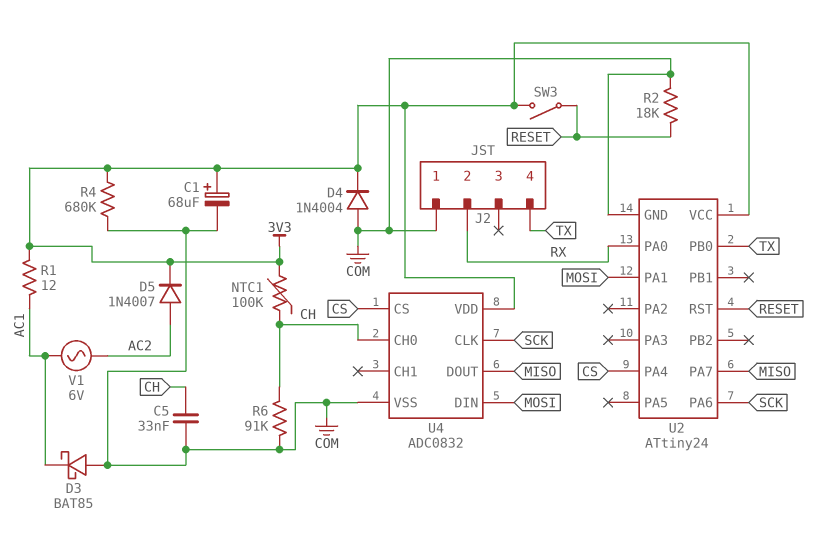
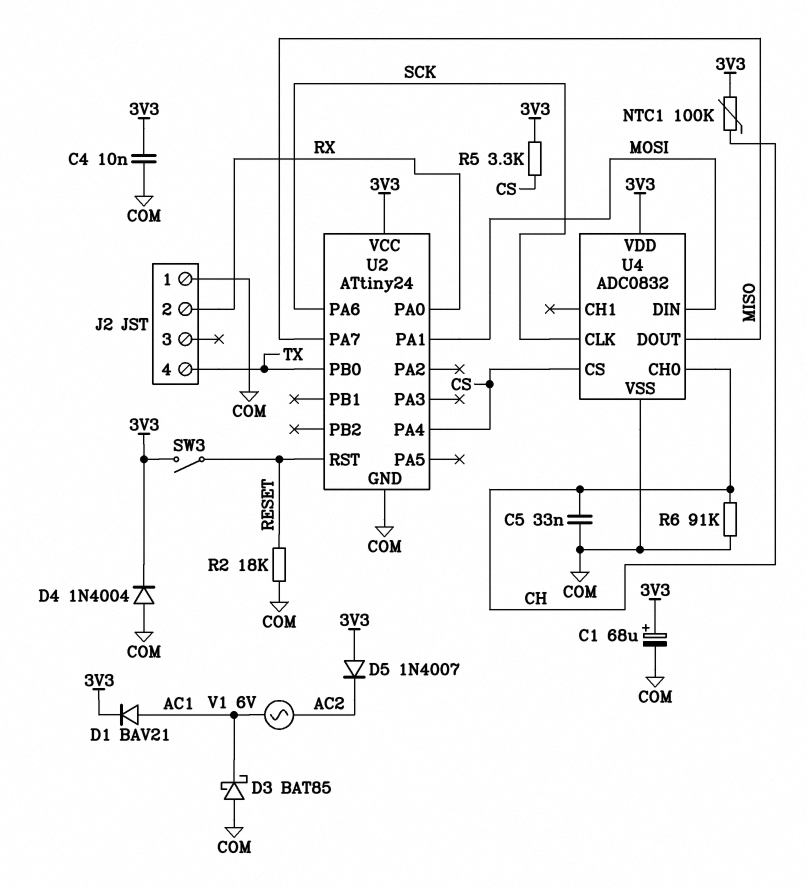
C4: none -> 10nF (3V3, COM)
D1: none -> diode BAV21 (A AC1, K 3V3)
D5: diode 1N4007 (A AC2, K 3V3) -> diode 1N4007 (A 3V3, K AC2)
R1: 12 (3V3, AC1) -> none
R4: 680k (3V3, COM) -> none
R5: none -> 3.3k (3V3, CS)

